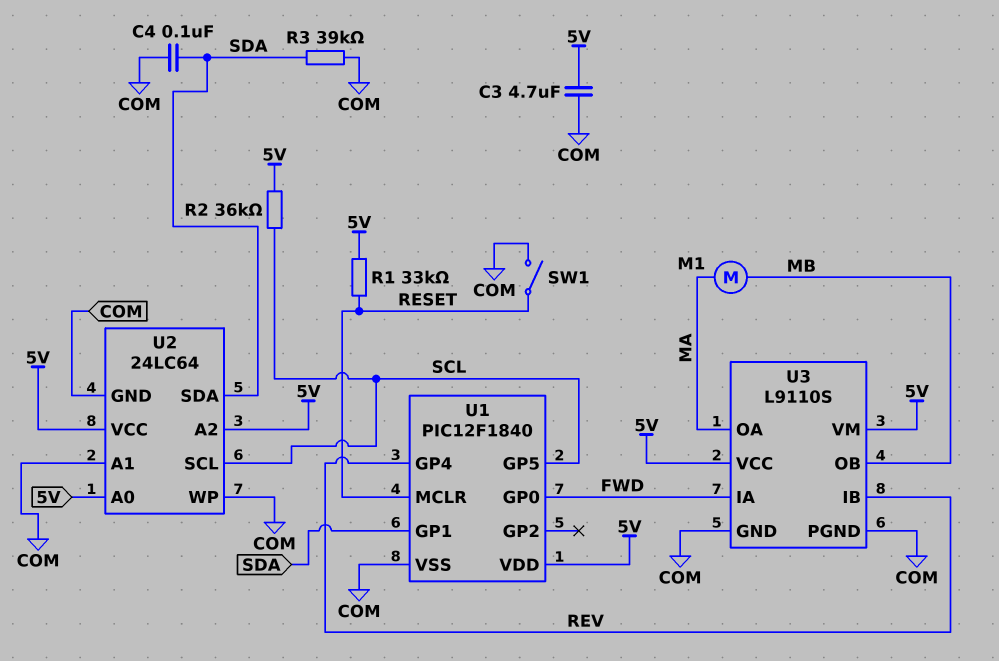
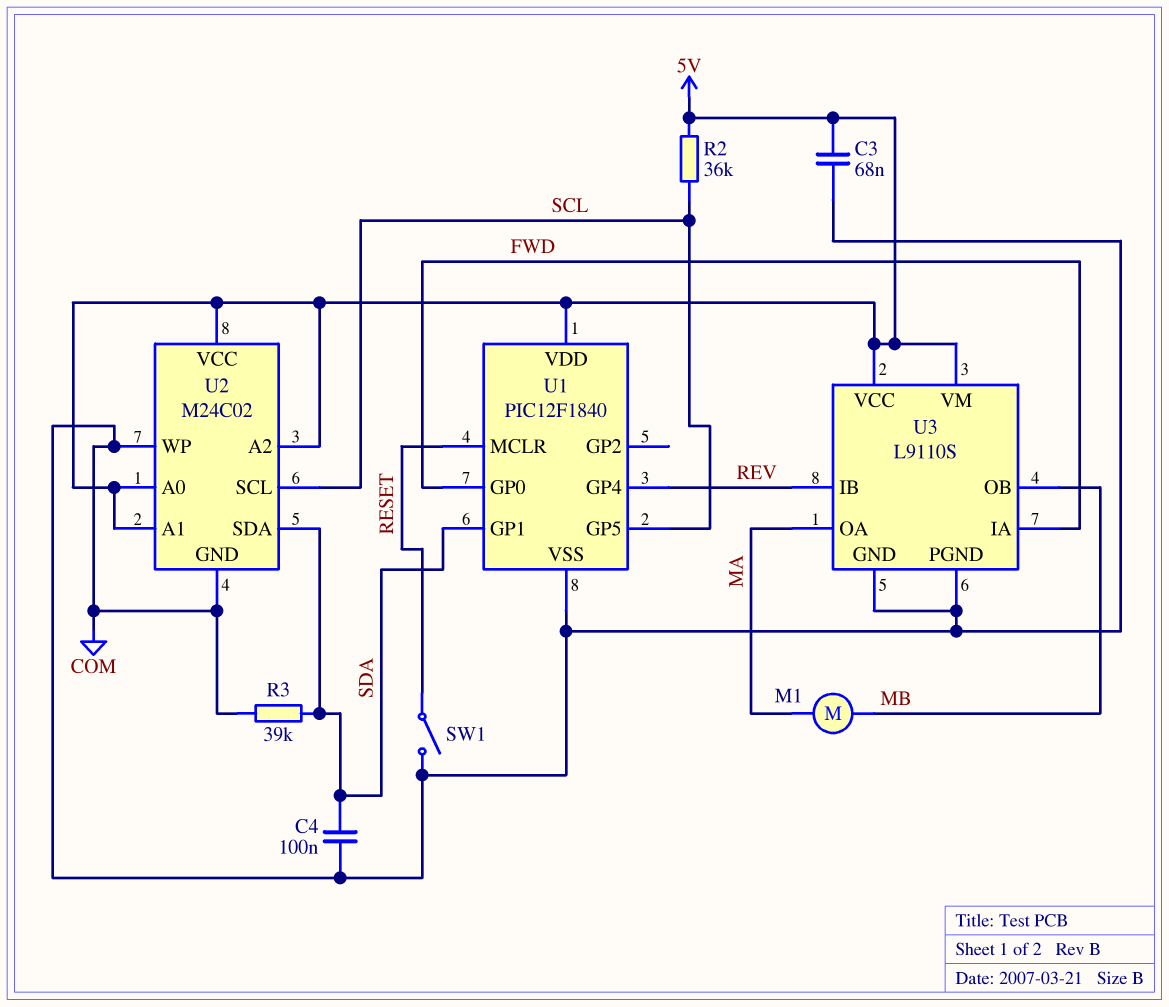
C3: 4.7uF (5V, COM) -> 68nF (5V, COM)
R1: 33k (5V, RESET) -> none
U2: 24LC64 -> M24C02
U2 pin A1: COM -> 5V

